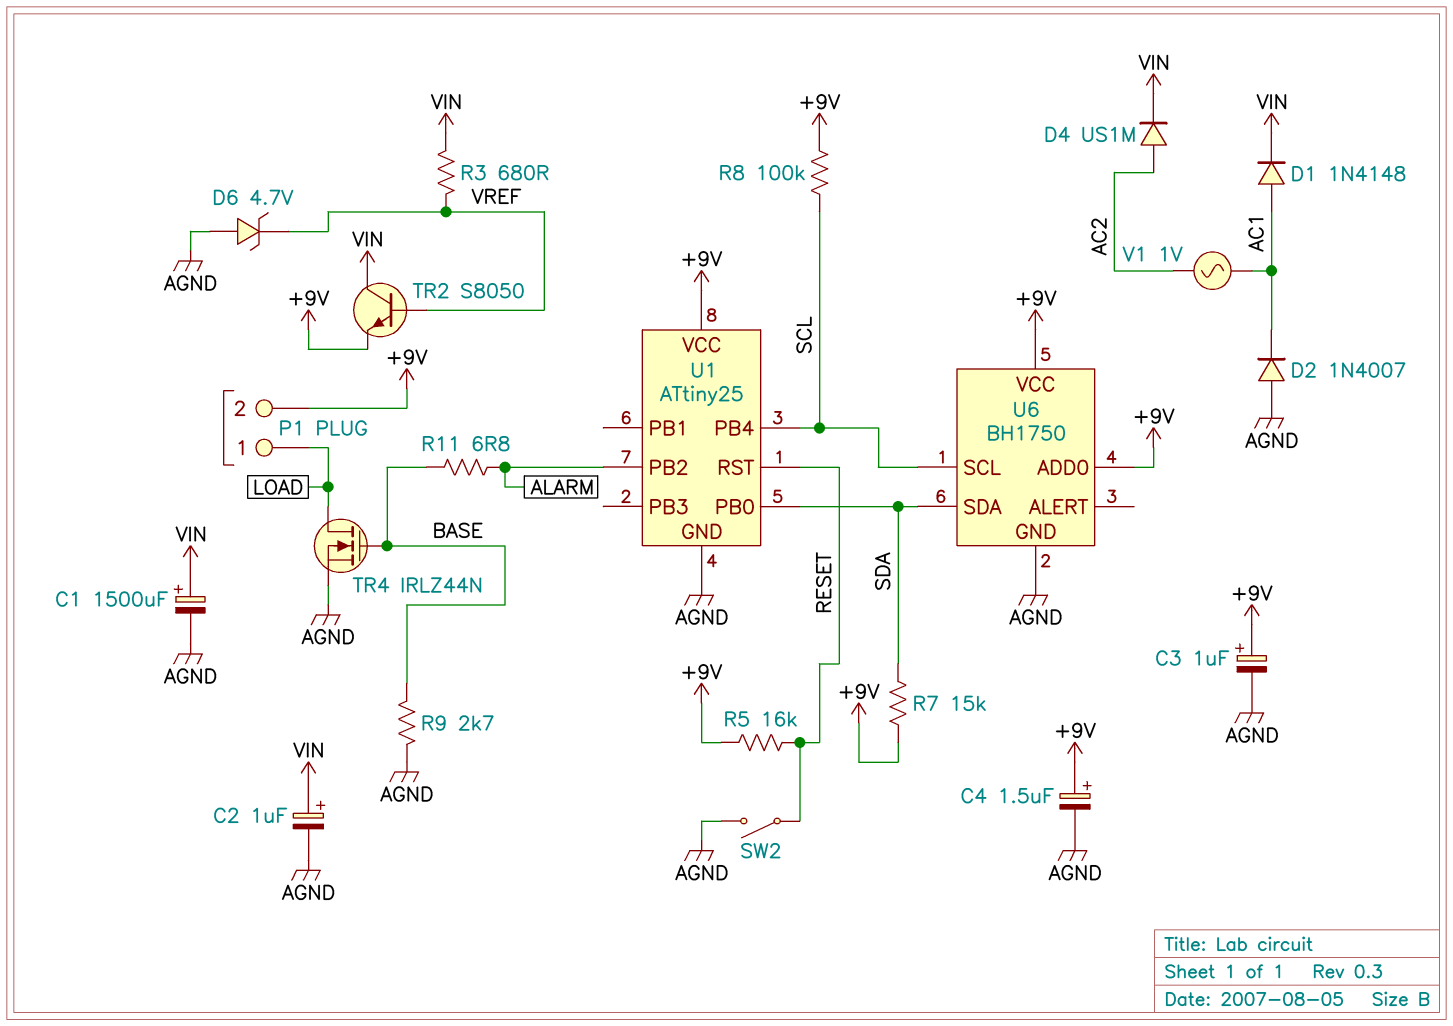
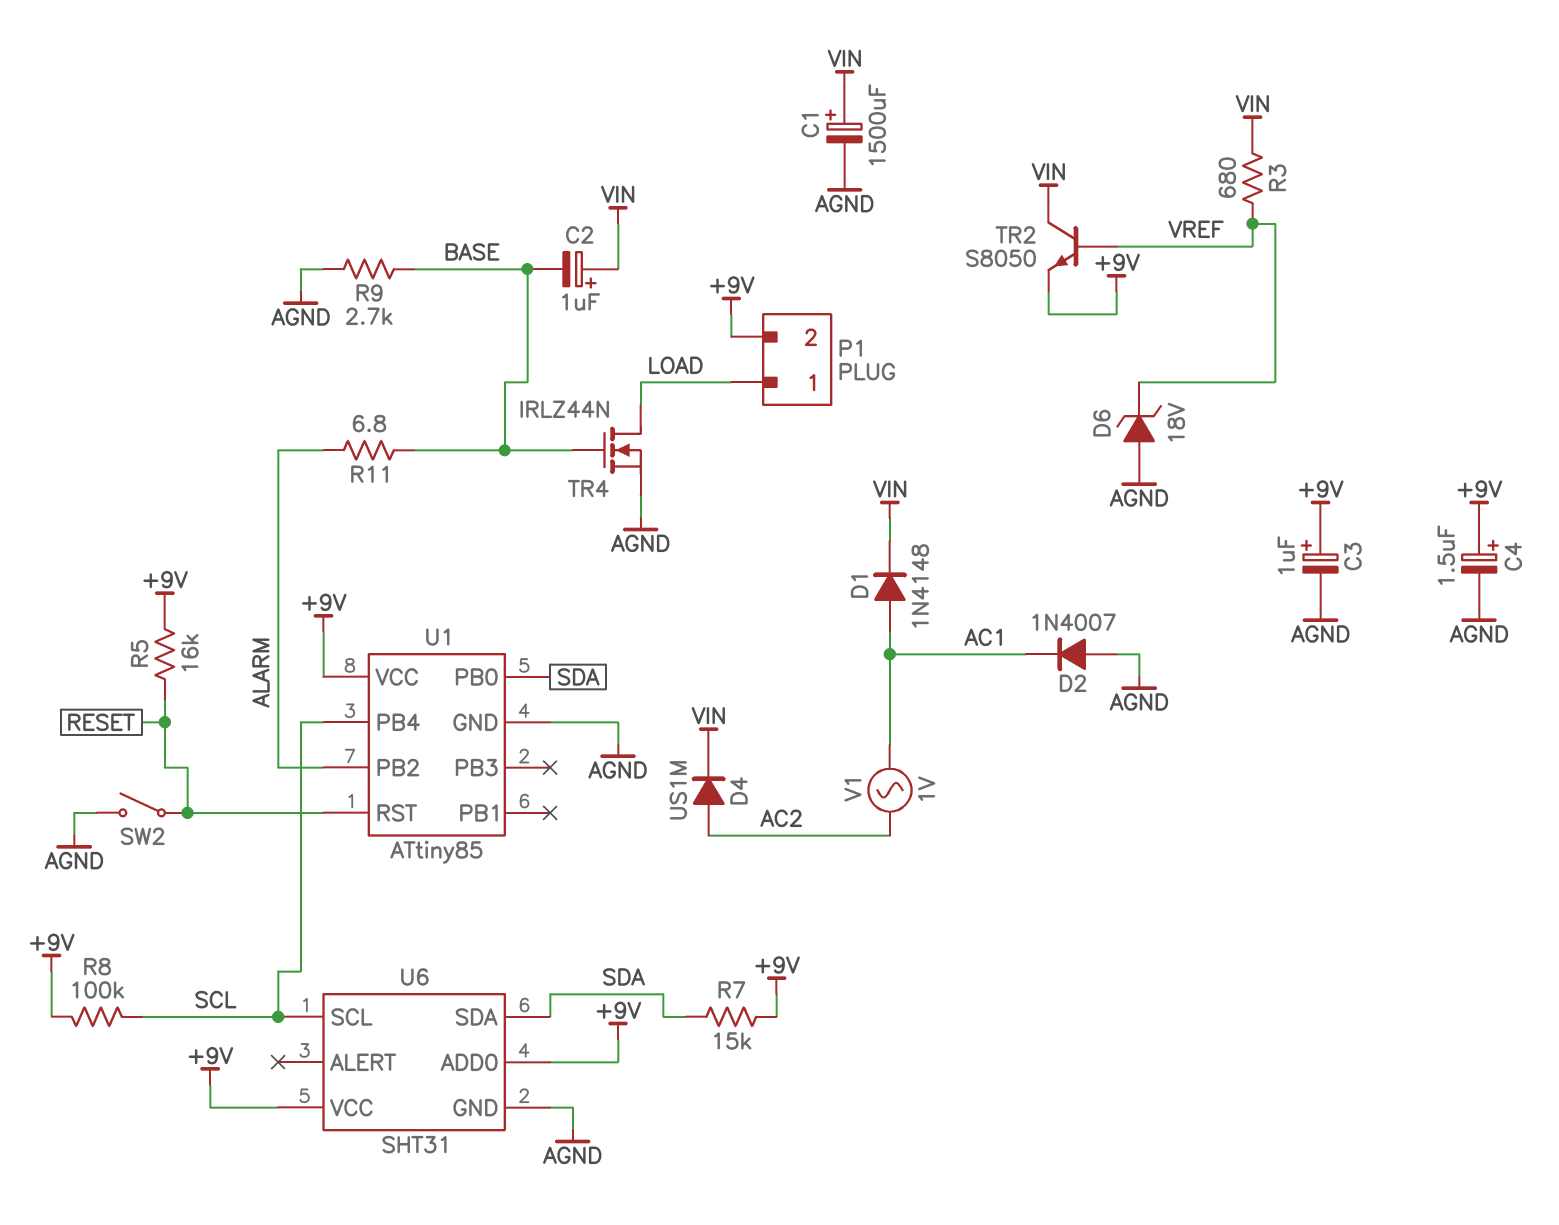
C2: 1uF (plus VIN, minus AGND) -> 1uF (plus VIN, minus BASE)
D6: zener 4.7V (A AGND, K VREF) -> zener 18V (A AGND, K VREF)
U1: ATtiny25 -> ATtiny85
U6: BH1750 -> SHT31

